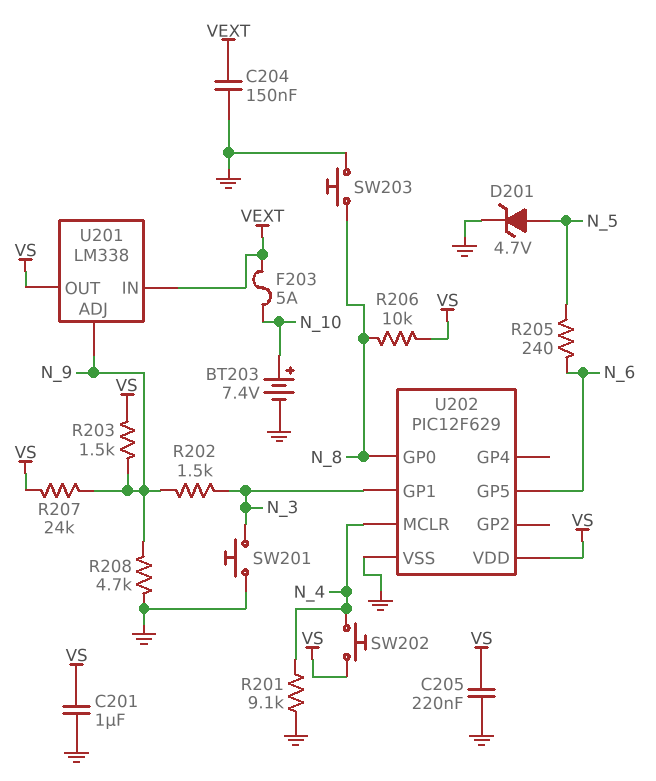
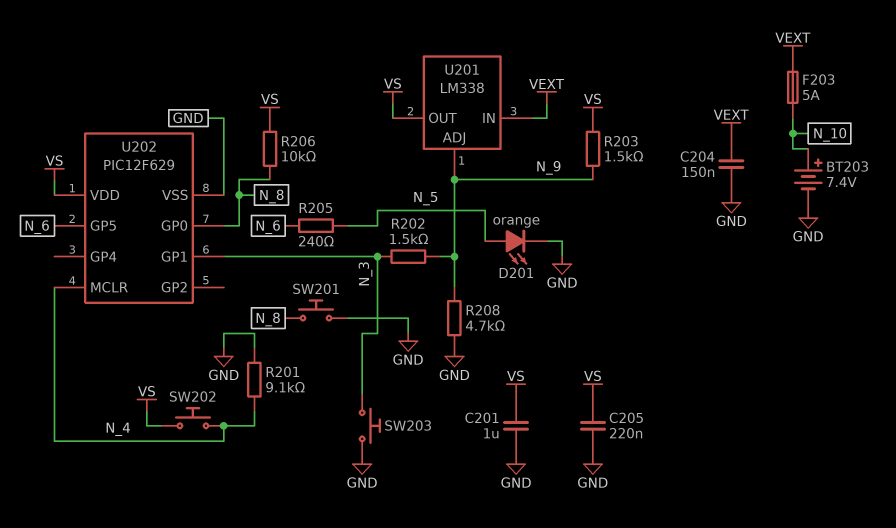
D201: zener 4.7V (A N_5, K GND) -> LED orange (A N_5, K GND)
R207: 24k (N_9, VS) -> none
SW201: button (GND, N_3) -> button (GND, N_8)
SW203: button (GND, N_8) -> button (GND, N_3)

